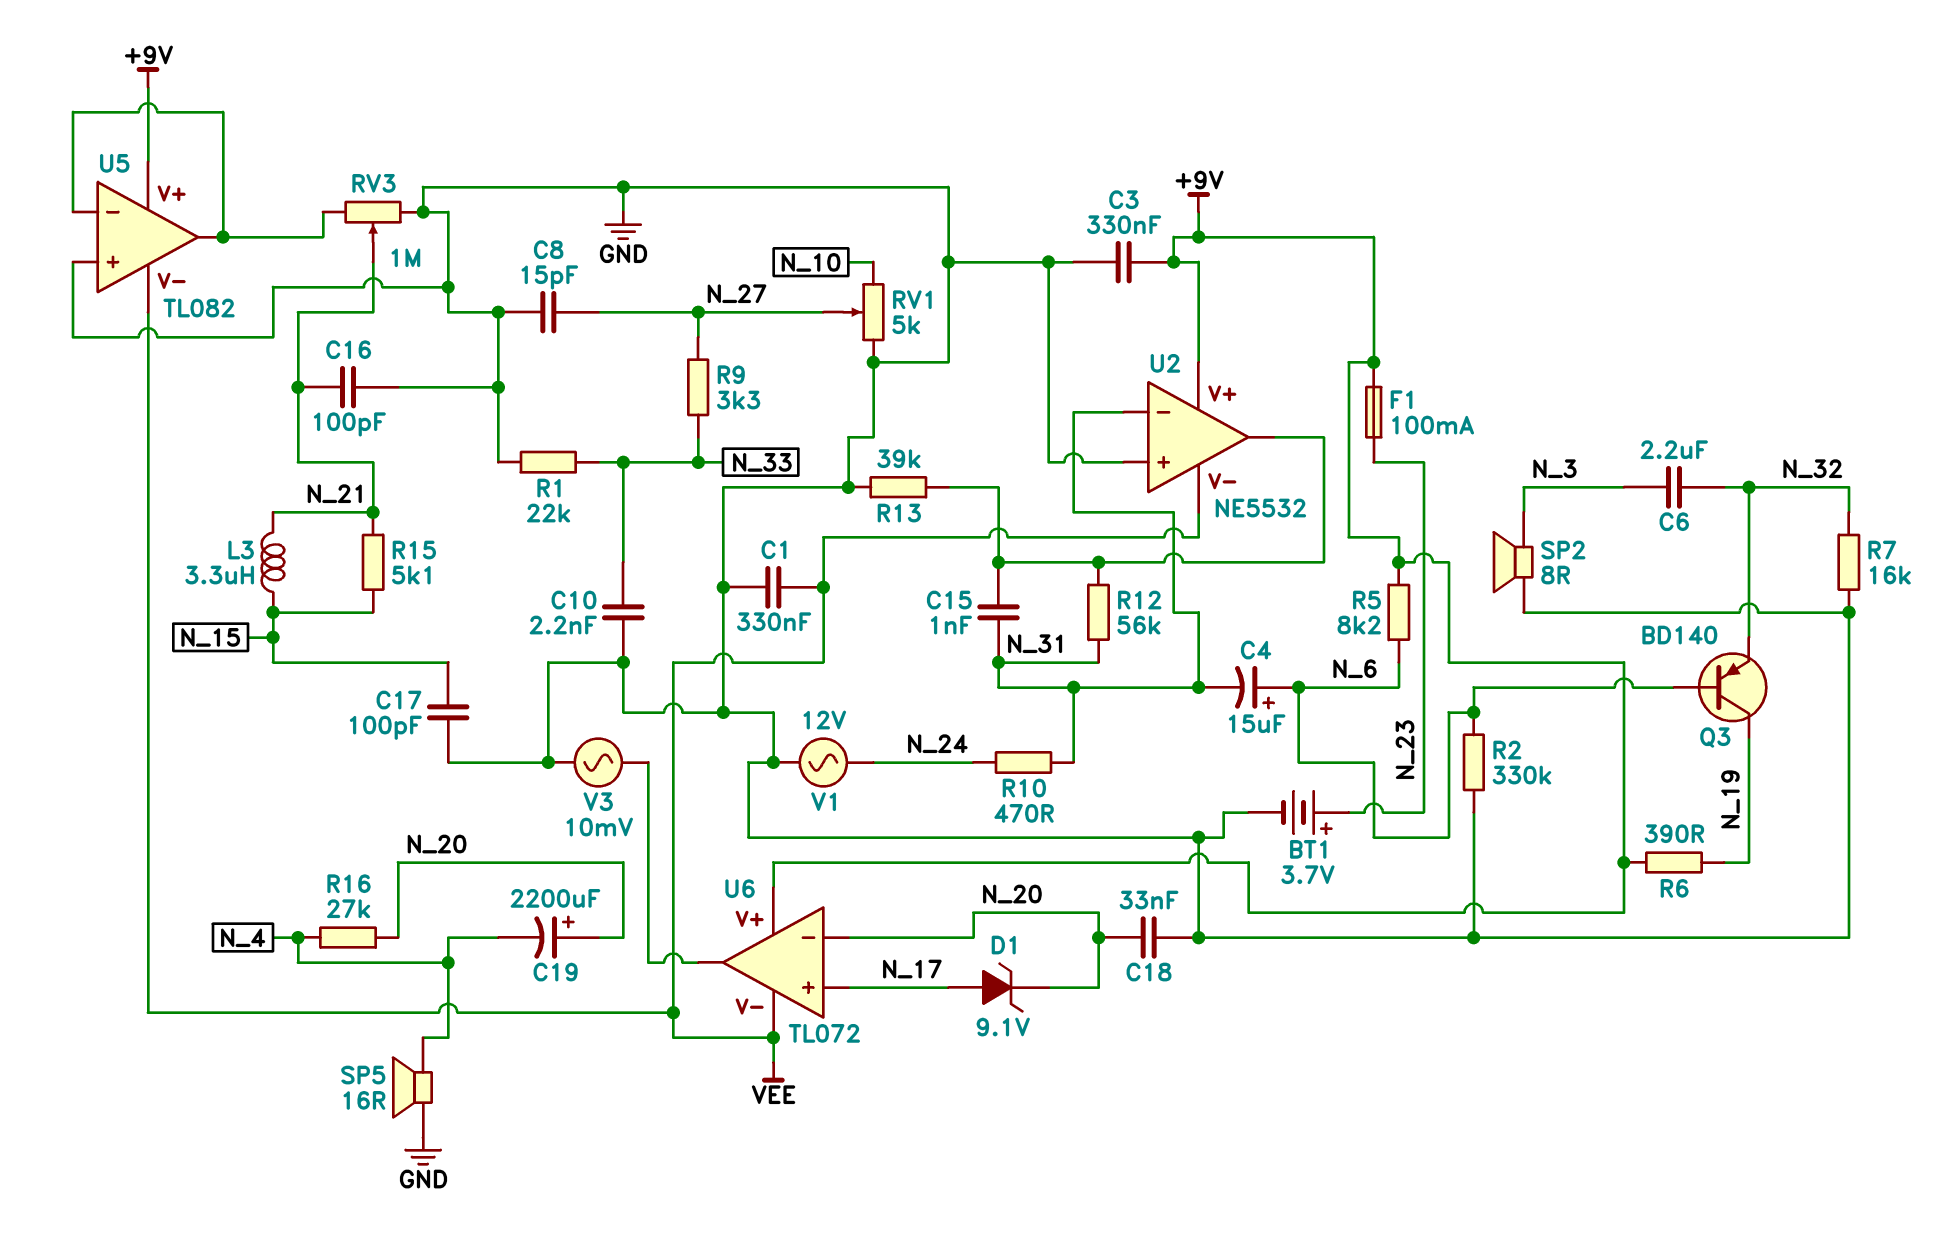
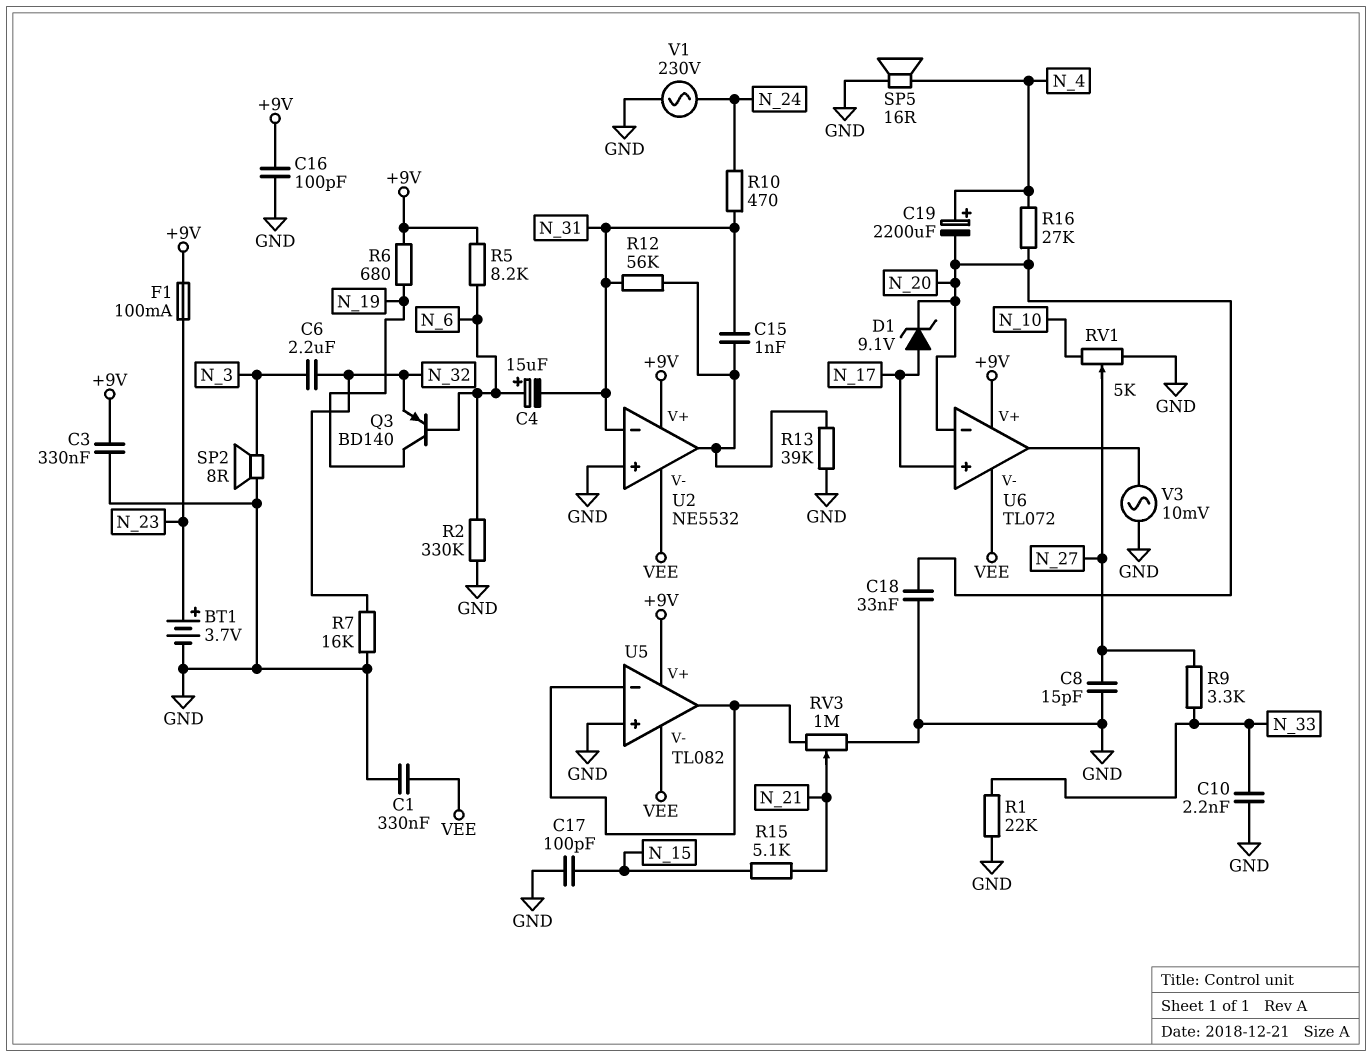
C16: 100pF (GND, N_21) -> 100pF (+9V, GND)
C19: 2200uF (plus N_20, minus N_4) -> 2200uF (plus N_4, minus N_20)
L3: 3.3uH (N_15, N_21) -> none
R6: 390 (+9V, N_19) -> 680 (+9V, N_19)
V1: AC 12V (GND, N_24) -> AC 230V (GND, N_24)

